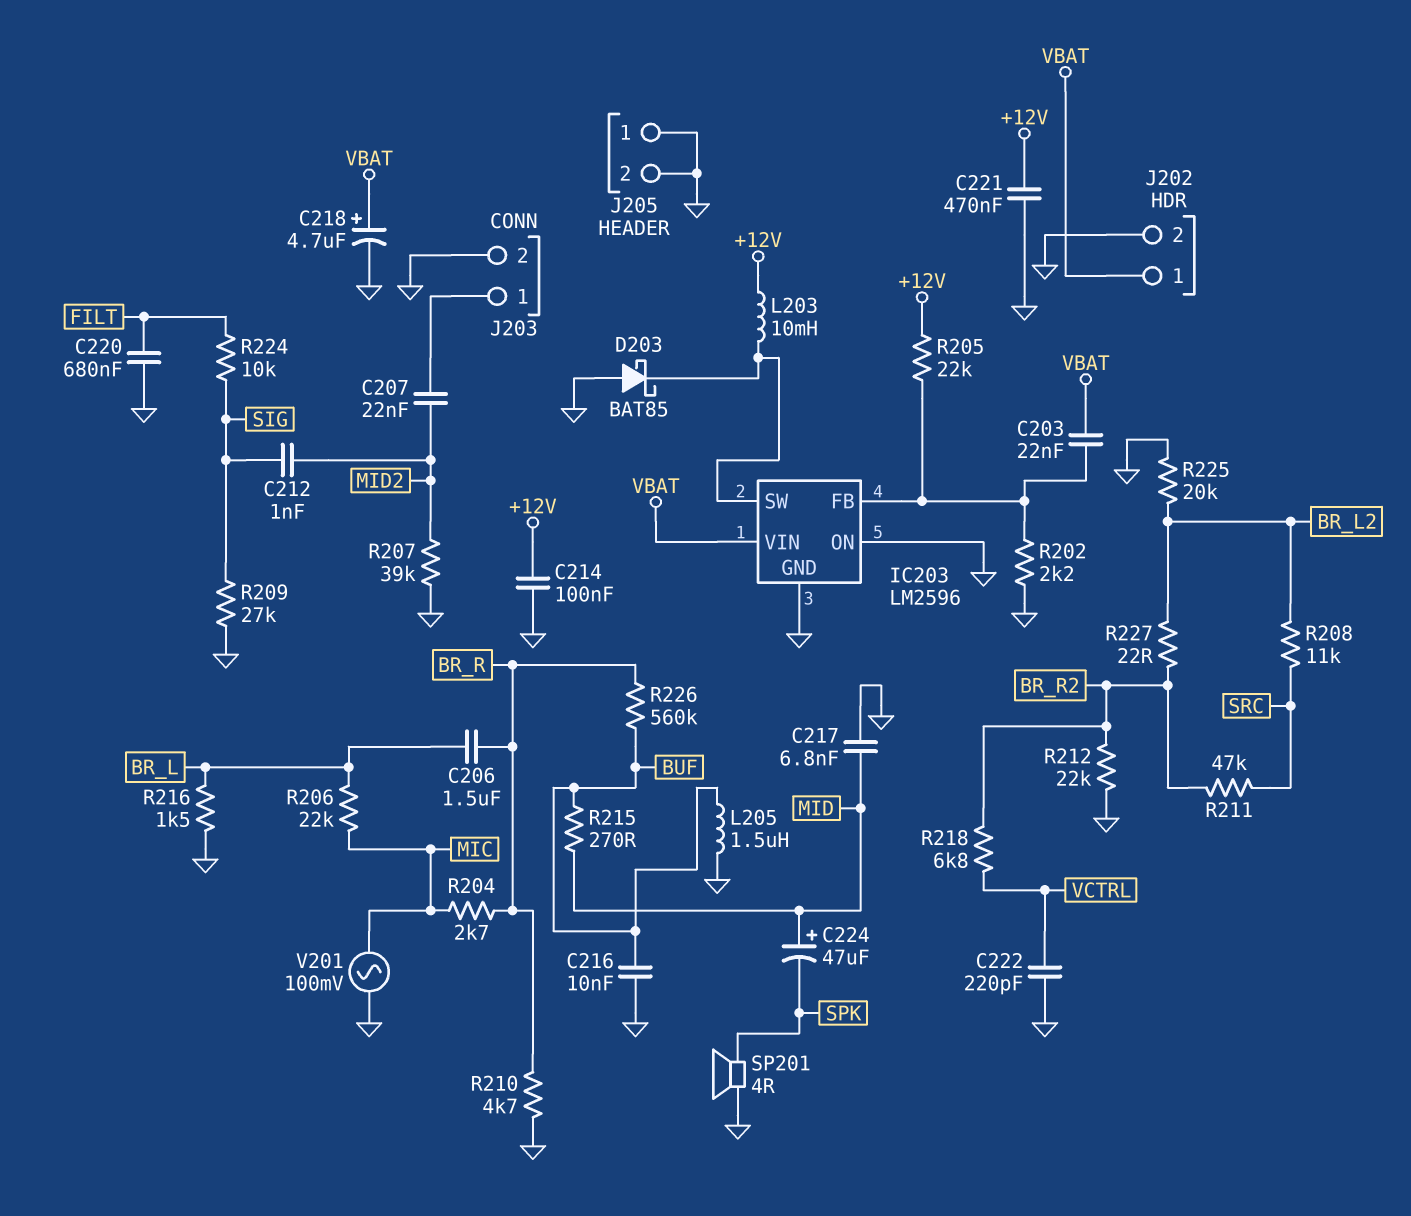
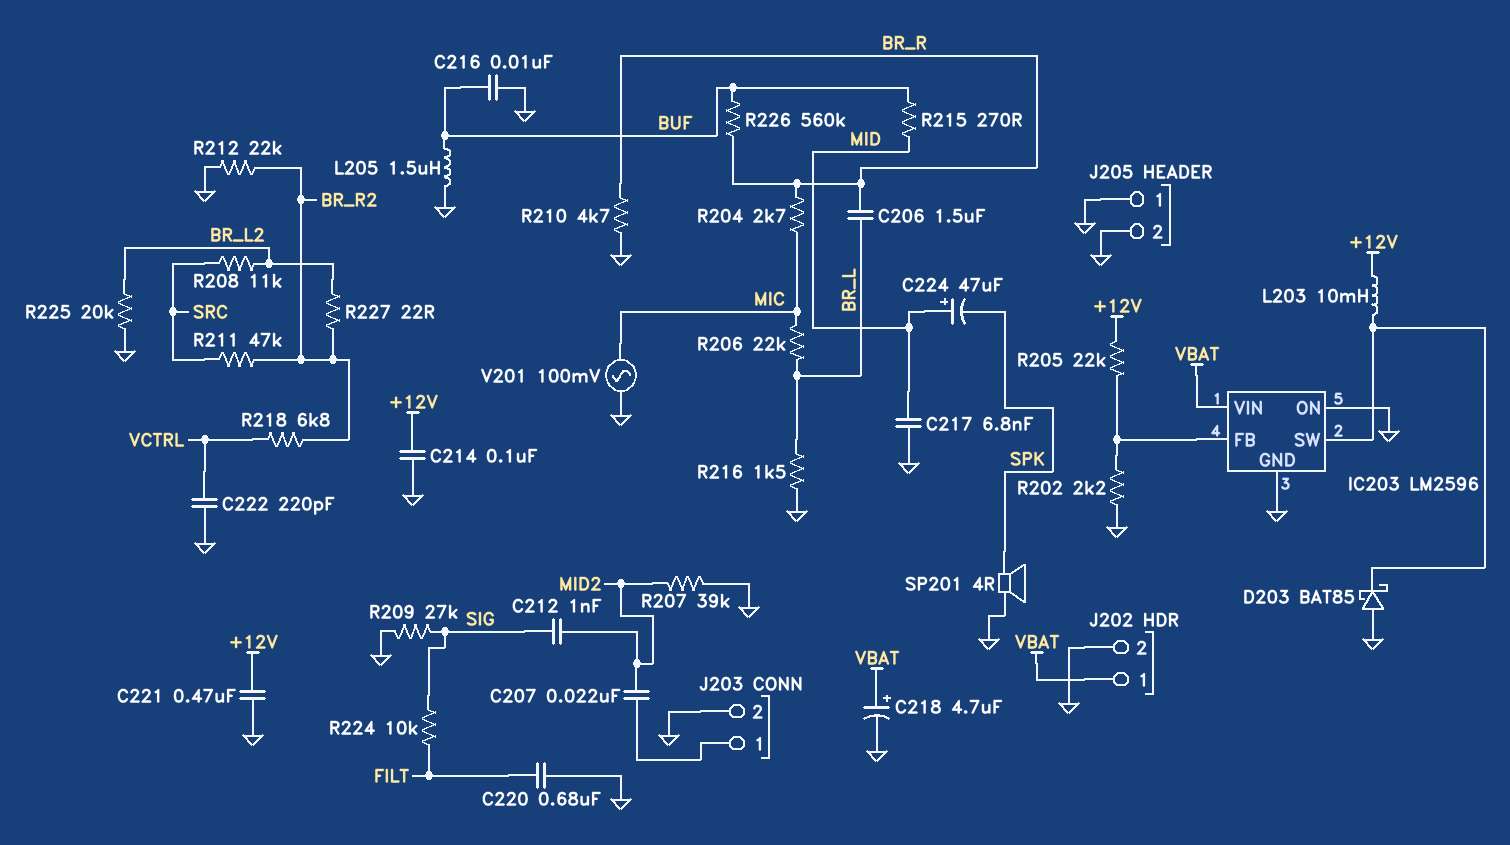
C203: 22nF (IC203/FB, VBAT) -> none

